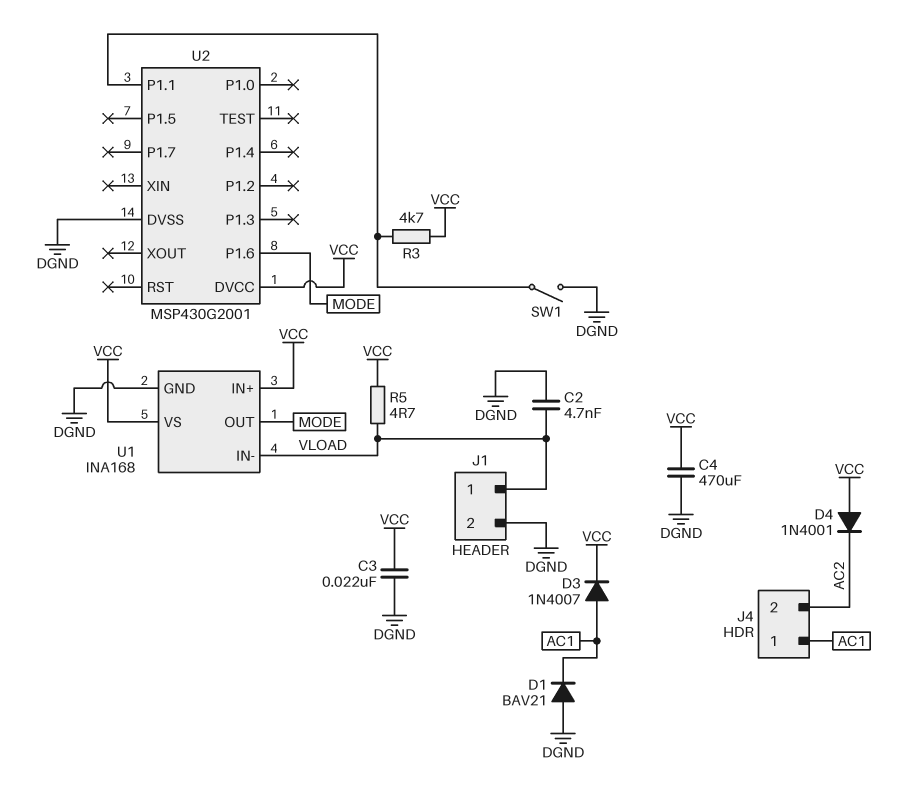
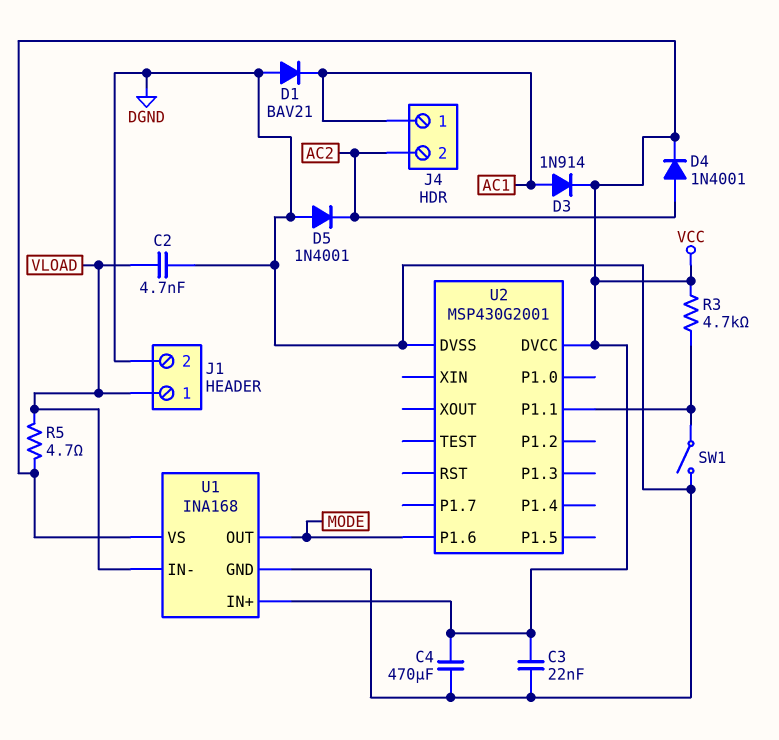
D3: diode 1N4007 (A AC1, K VCC) -> diode 1N914 (A AC1, K VCC)
D4: diode 1N4001 (A VCC, K AC2) -> diode 1N4001 (A AC2, K VCC)
D5: none -> diode 1N4001 (A DGND, K AC2)

